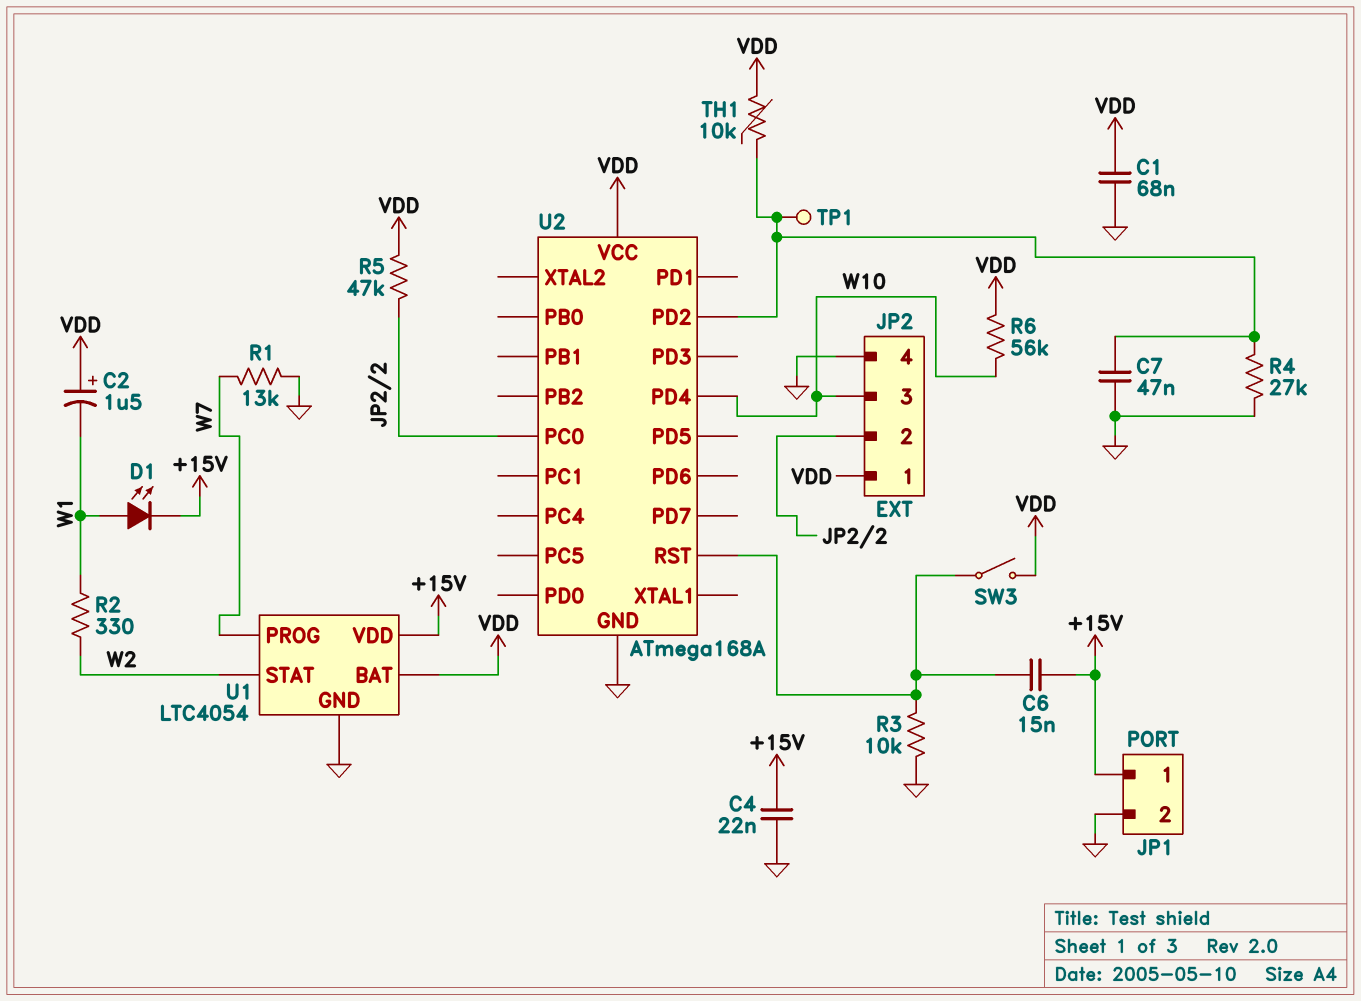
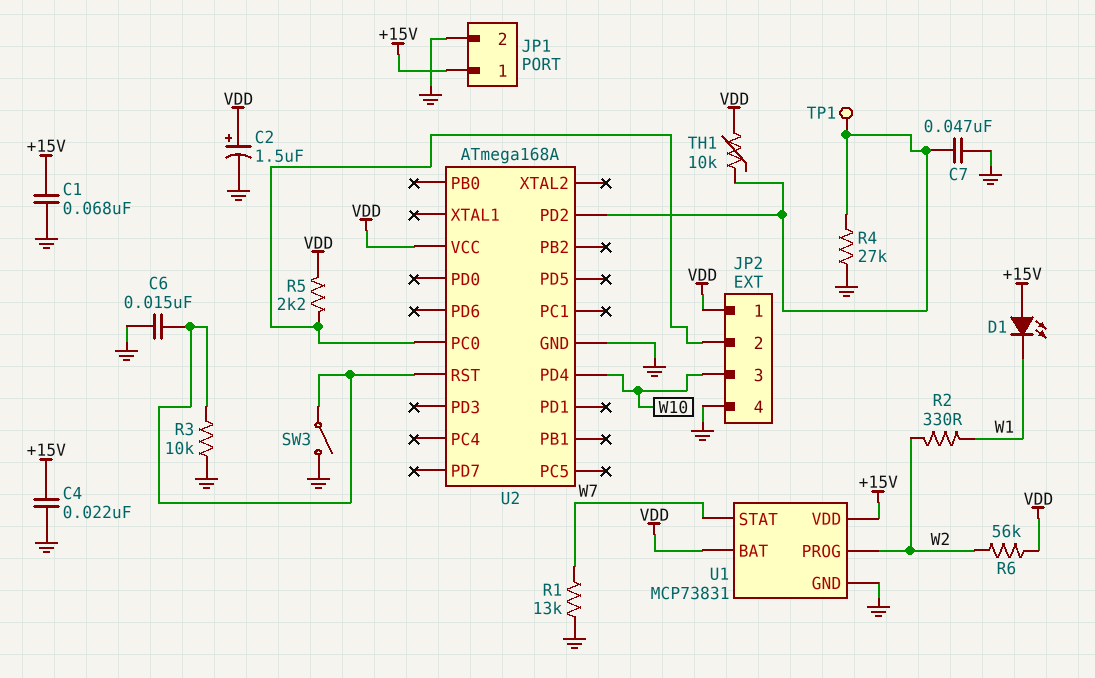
C1: 68nF (GND, VDD) -> 68nF (+15V, GND)
C2: 1.5uF (plus VDD, minus W1) -> 1.5uF (plus VDD, minus GND)
C6: 15nF (+15V, U2/RST) -> 15nF (GND, U2/RST)
D1: LED (A W1, K +15V) -> LED (A +15V, K W1)
R5: 47k (JP2/2, VDD) -> 2.2k (JP2/2, VDD)
R6: 56k (VDD, W10) -> 56k (VDD, W2)
SW3: switch (U2/RST, VDD) -> switch (GND, U2/RST)
U1: LTC4054 -> MCP73831
U1 pin PROG: W7 -> W2
U1 pin STAT: W2 -> W7

